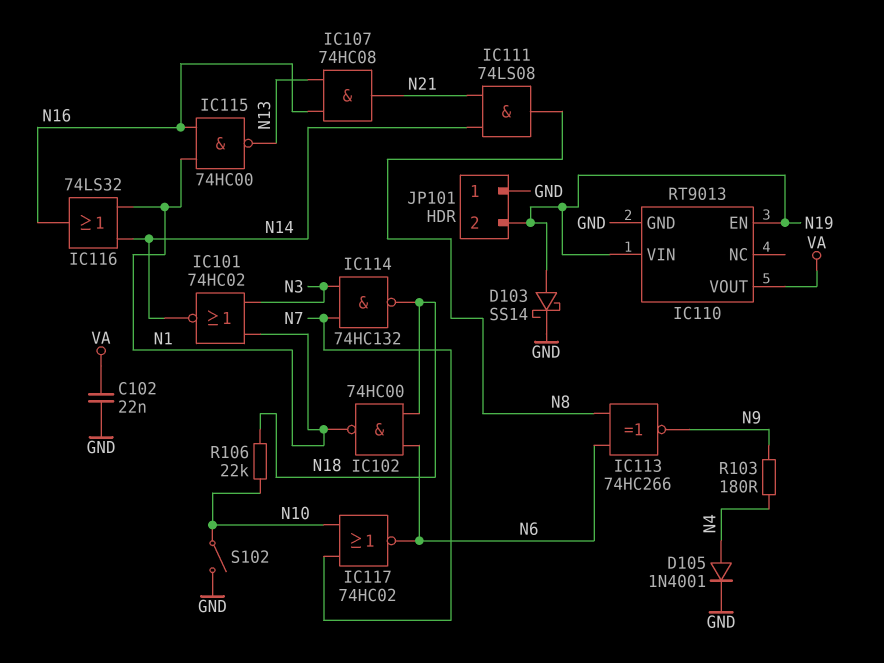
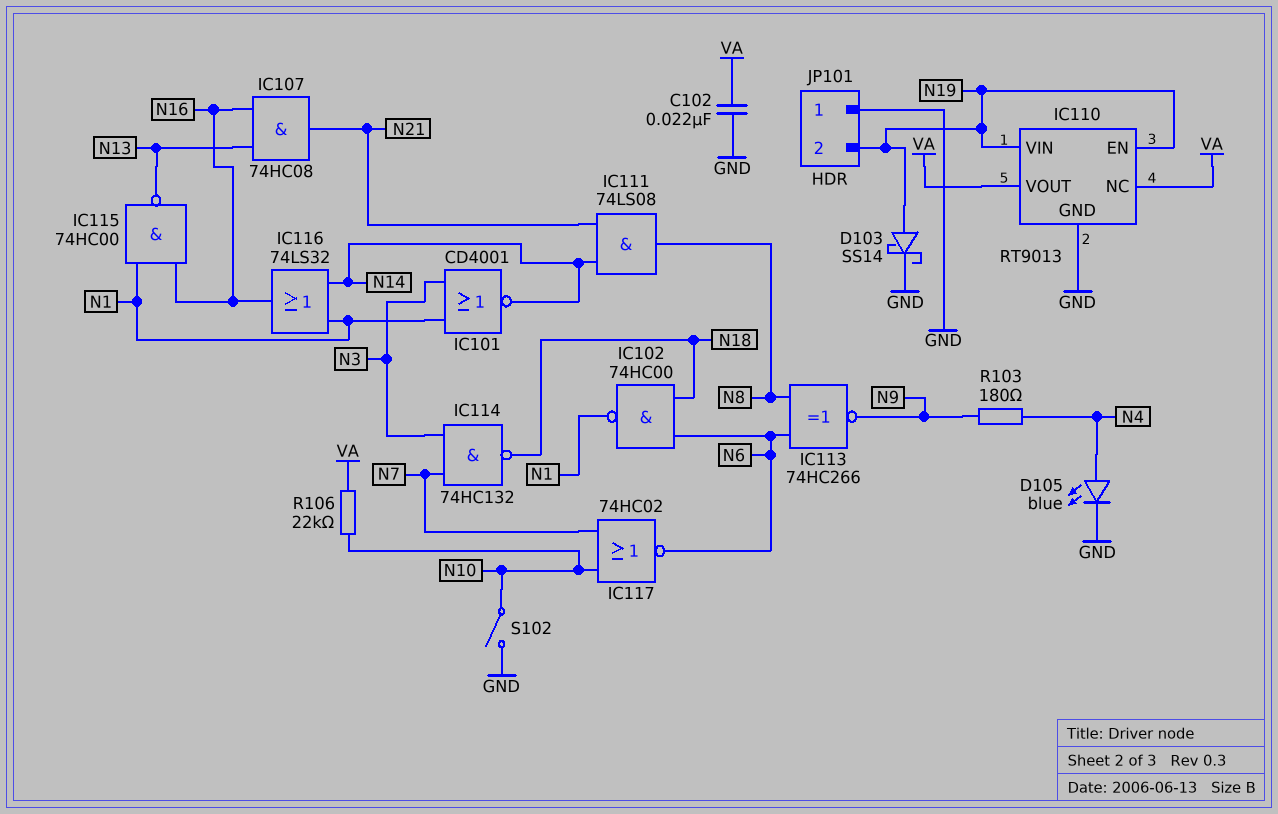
D105: diode 1N4001 (A N4, K GND) -> LED blue (A N4, K GND)
IC101: NOR 74HC02 (in N1, in N3, out N14) -> NOR CD4001 (in N1, in N3, out N14)
IC110 pin NC: none -> VA
R106: 22k (N10, N18) -> 22k (N10, VA)

